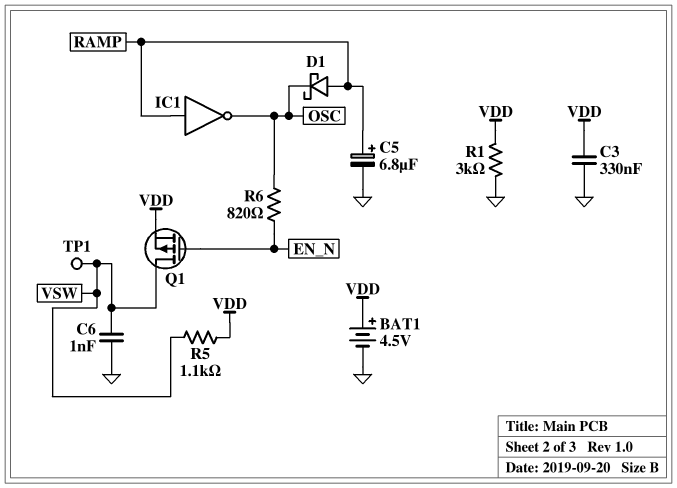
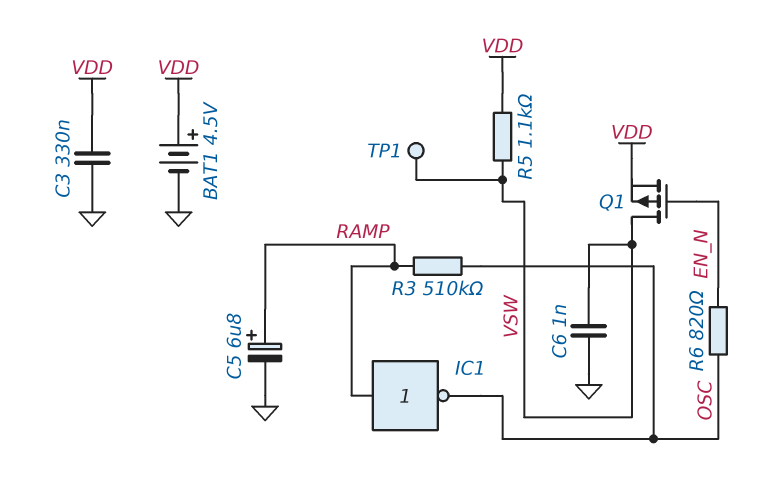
D1: schottky (A RAMP, K OSC) -> none
R1: 3k (GND, VDD) -> none
R3: none -> 510k (OSC, RAMP)

